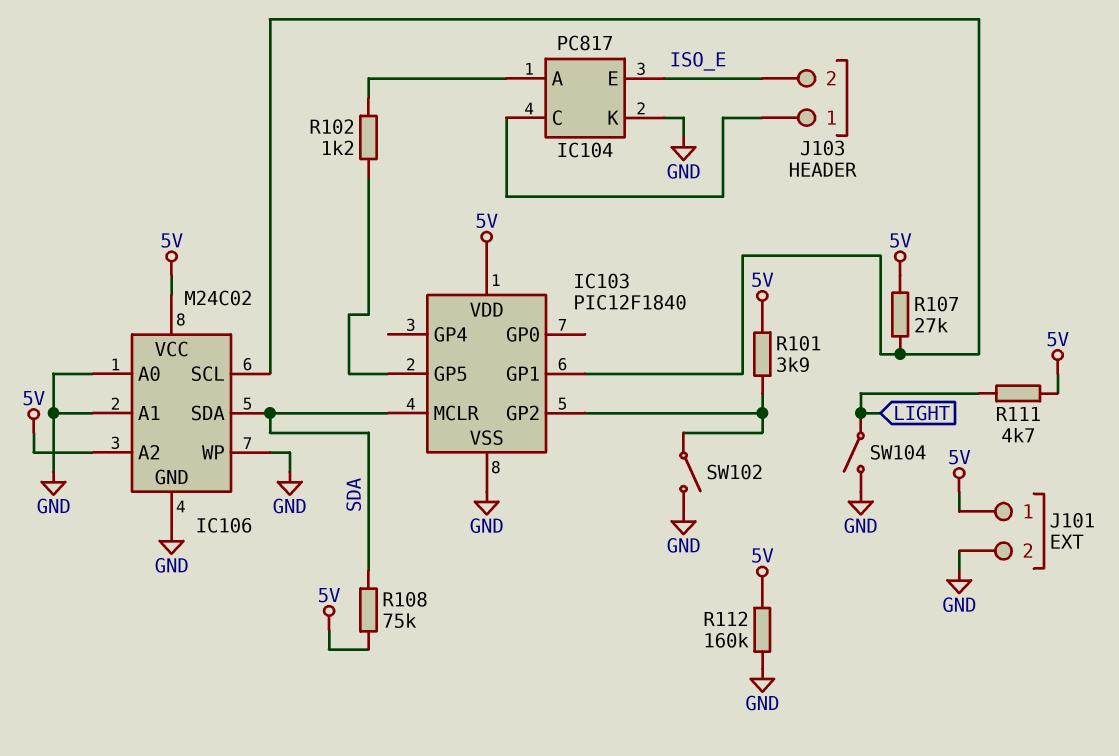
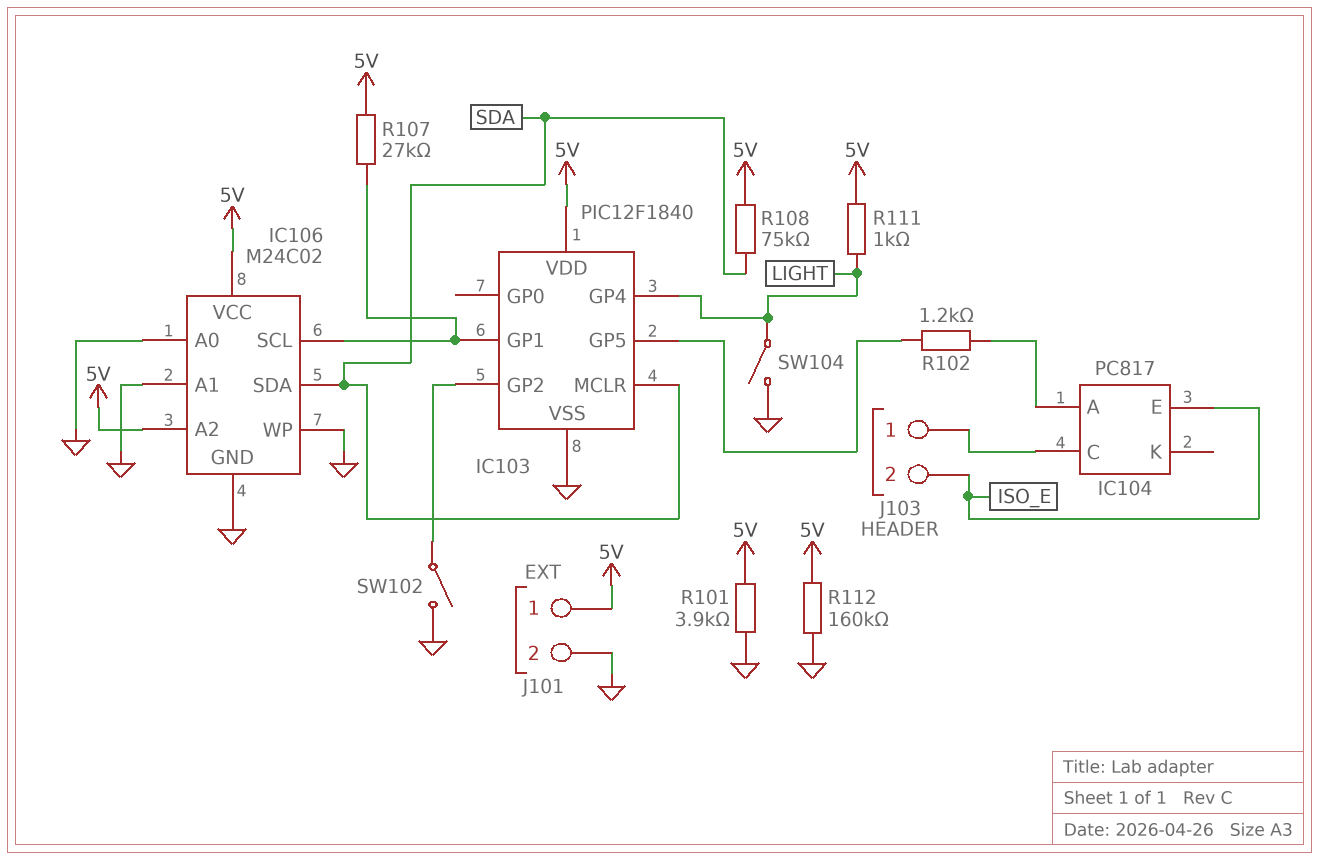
IC103 pin GP4: none -> LIGHT
IC104 pin K: GND -> none
R101: 3.9k (5V, IC103/GP2) -> 3.9k (5V, GND)
R111: 4.7k (5V, LIGHT) -> 1k (5V, LIGHT)

